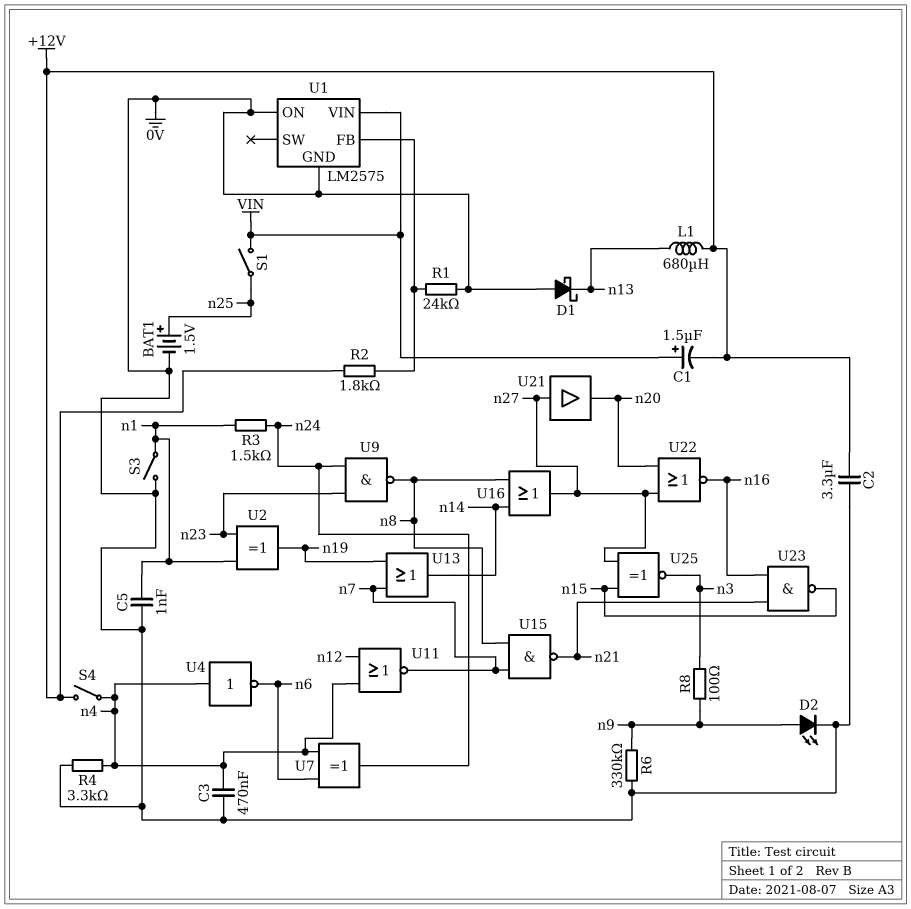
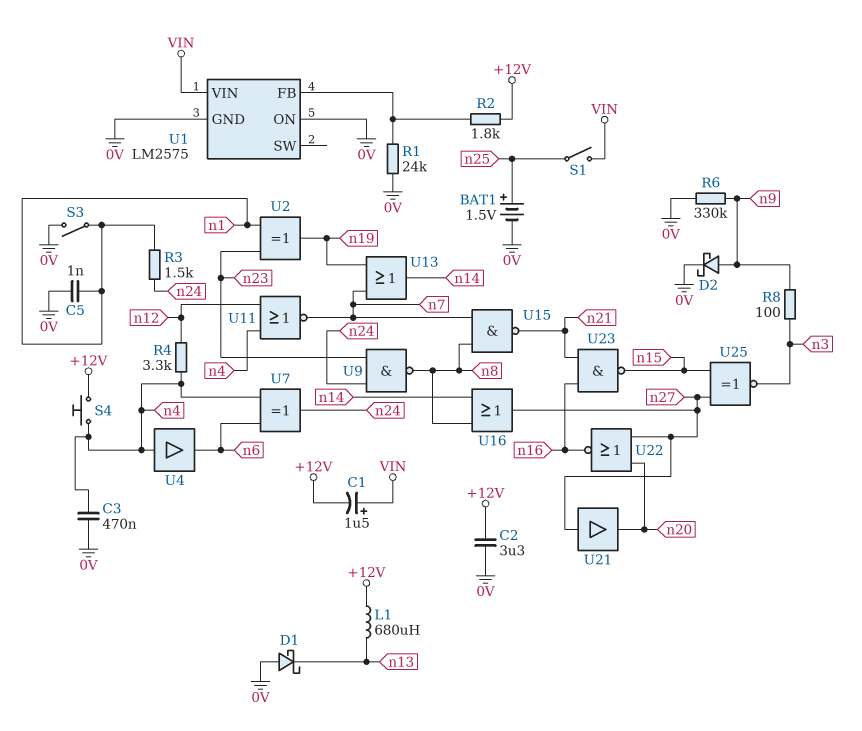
D2: LED (A n9, K 0V) -> schottky (A n9, K 0V)
R4: 3.3k (0V, n4) -> 3.3k (n4, n12)
S4: switch (+12V, n4) -> button (+12V, n4)
U4: NOT (in n4, out n6) -> buffer (in n4, out n6)

